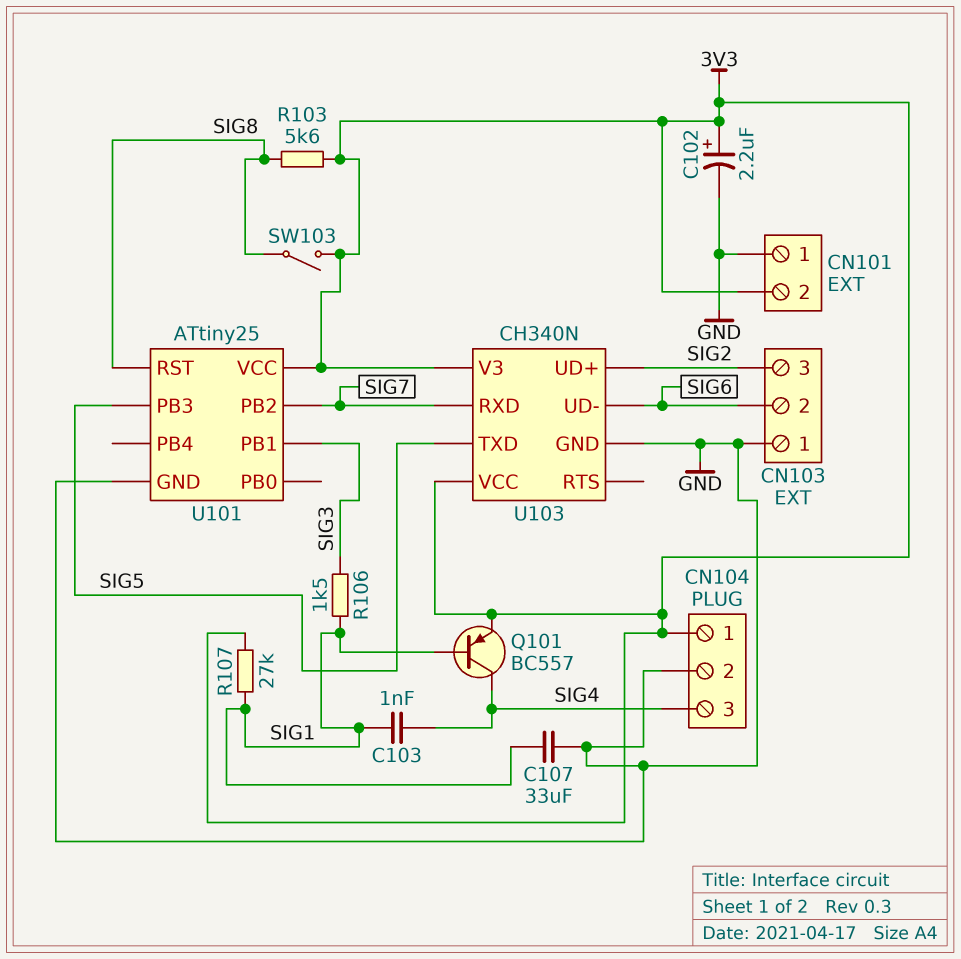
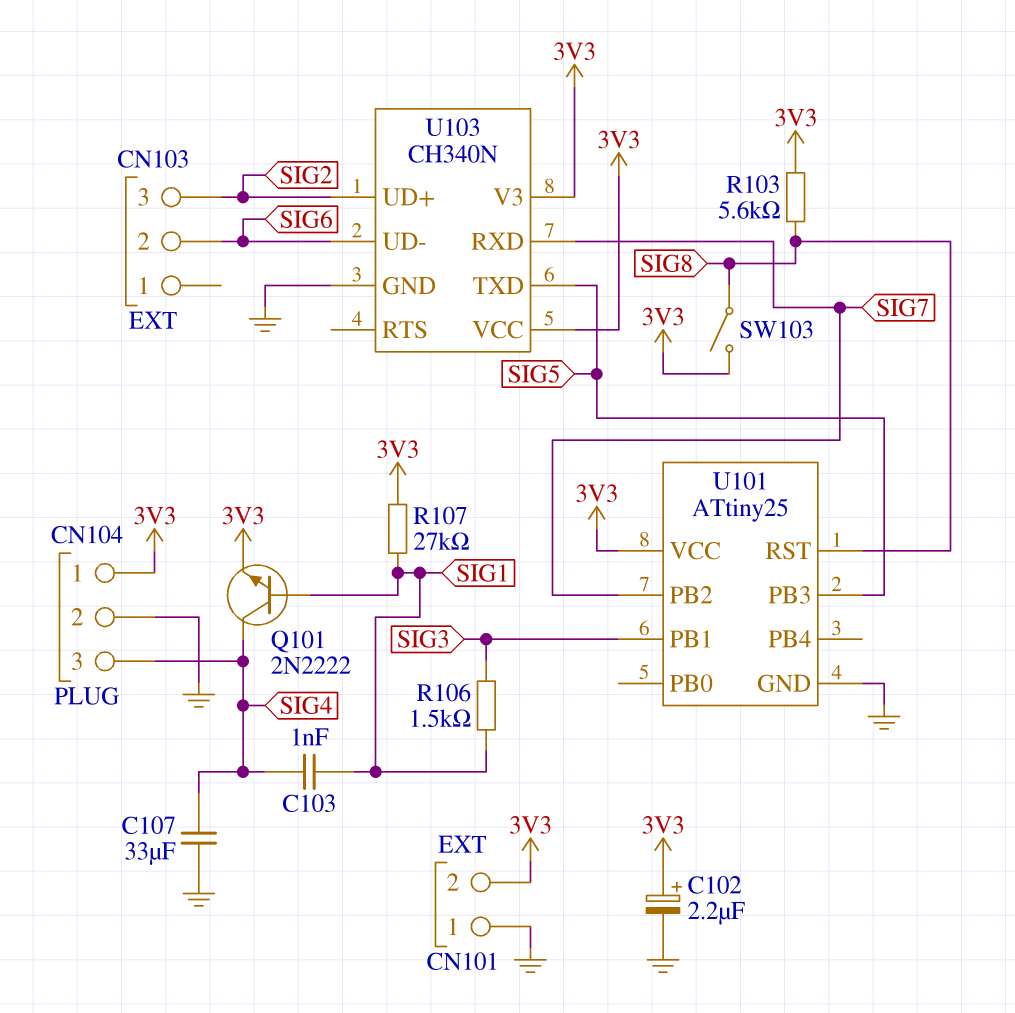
C107: 33uF (GND, SIG1) -> 33uF (GND, SIG4)
CN103 pin 1: GND -> none
Q101: PNP BC557 (B SIG1, C SIG4, E 3V3) -> NPN 2N2222 (B SIG1, C SIG4, E 3V3)

